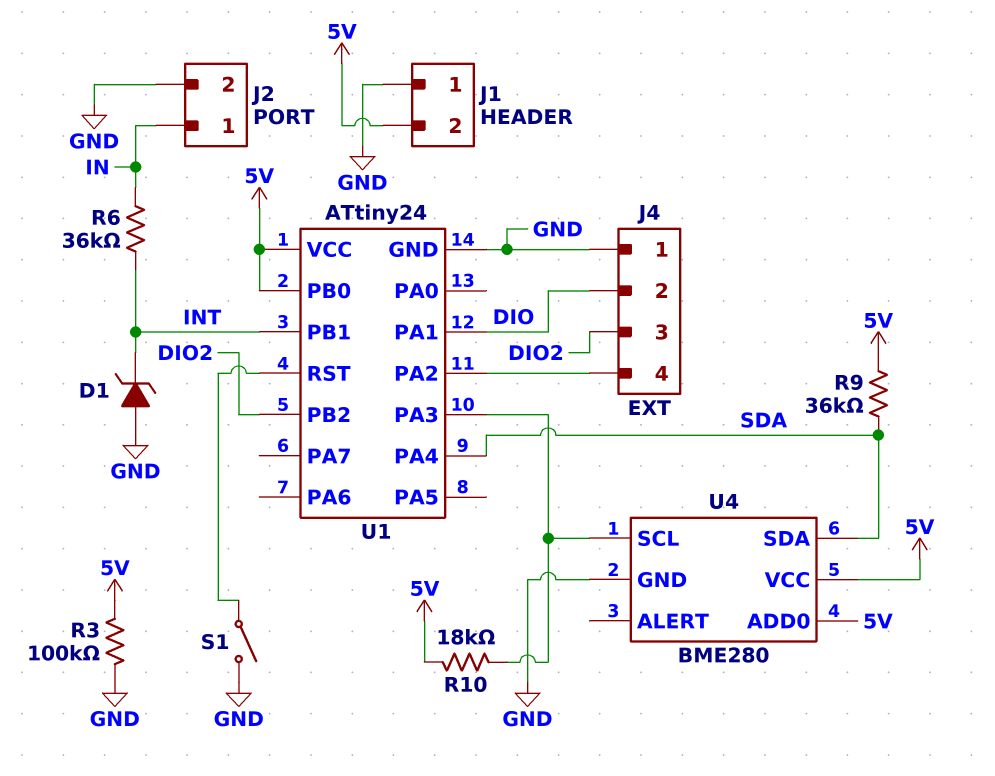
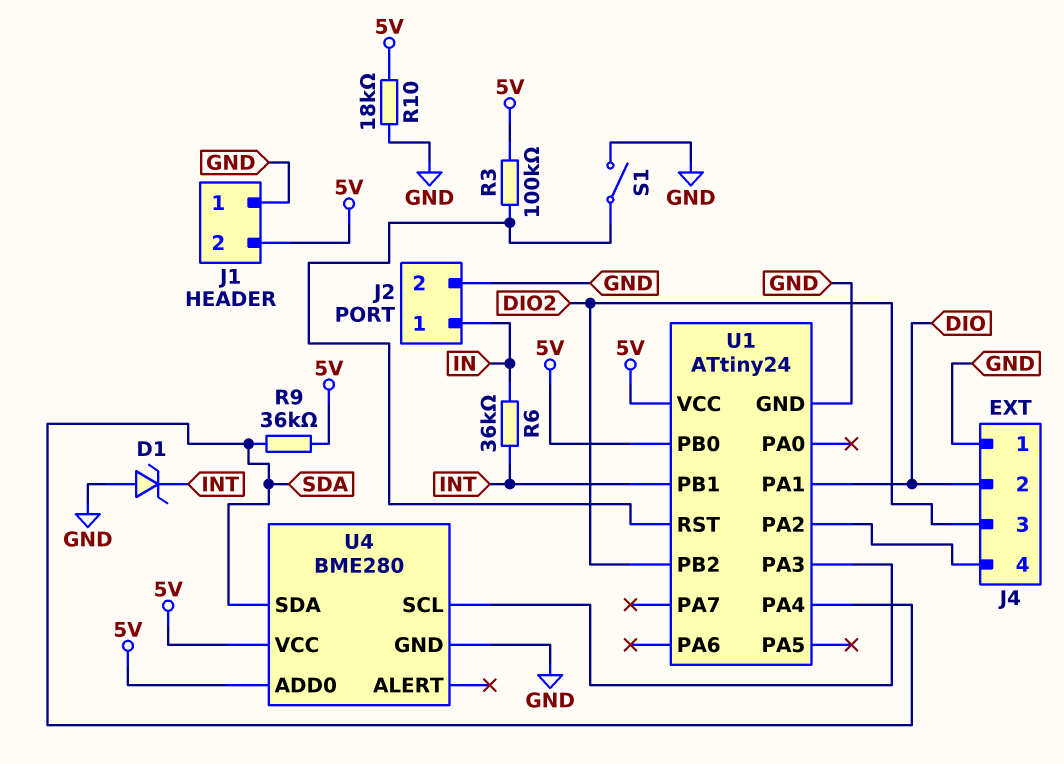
R3: 100k (5V, GND) -> 100k (5V, U1/RST)
R10: 18k (5V, U1/PA3) -> 18k (5V, GND)

